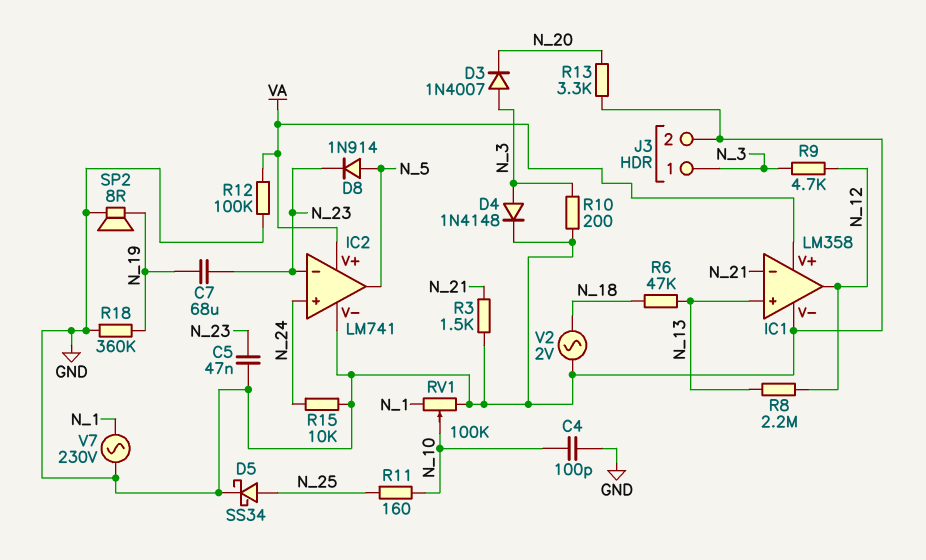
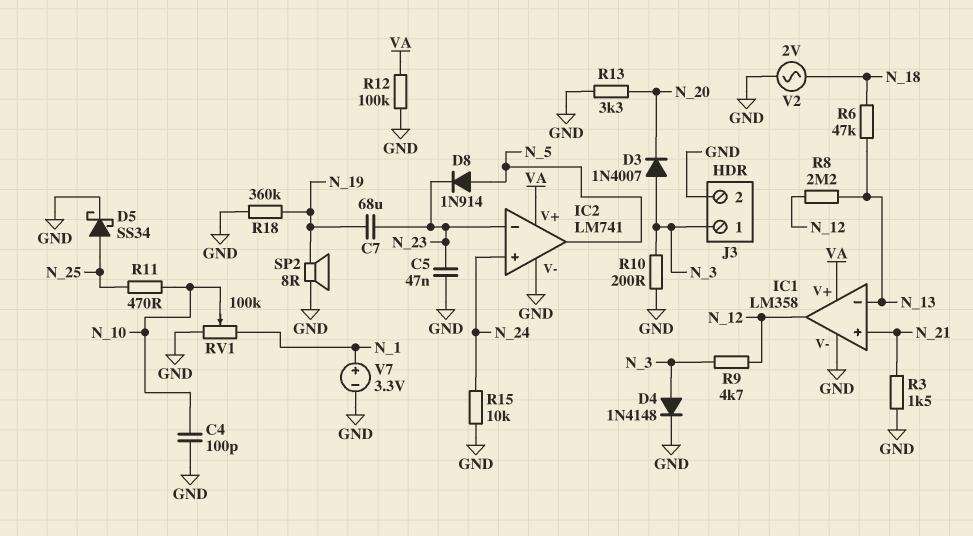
IC1 pin in+: N_13 -> N_21
IC1 pin in-: N_21 -> N_13
R11: 160 (N_10, N_25) -> 470 (N_10, N_25)
V7: AC 230V (GND, N_1) -> 3.3V (plus N_1, minus GND)

